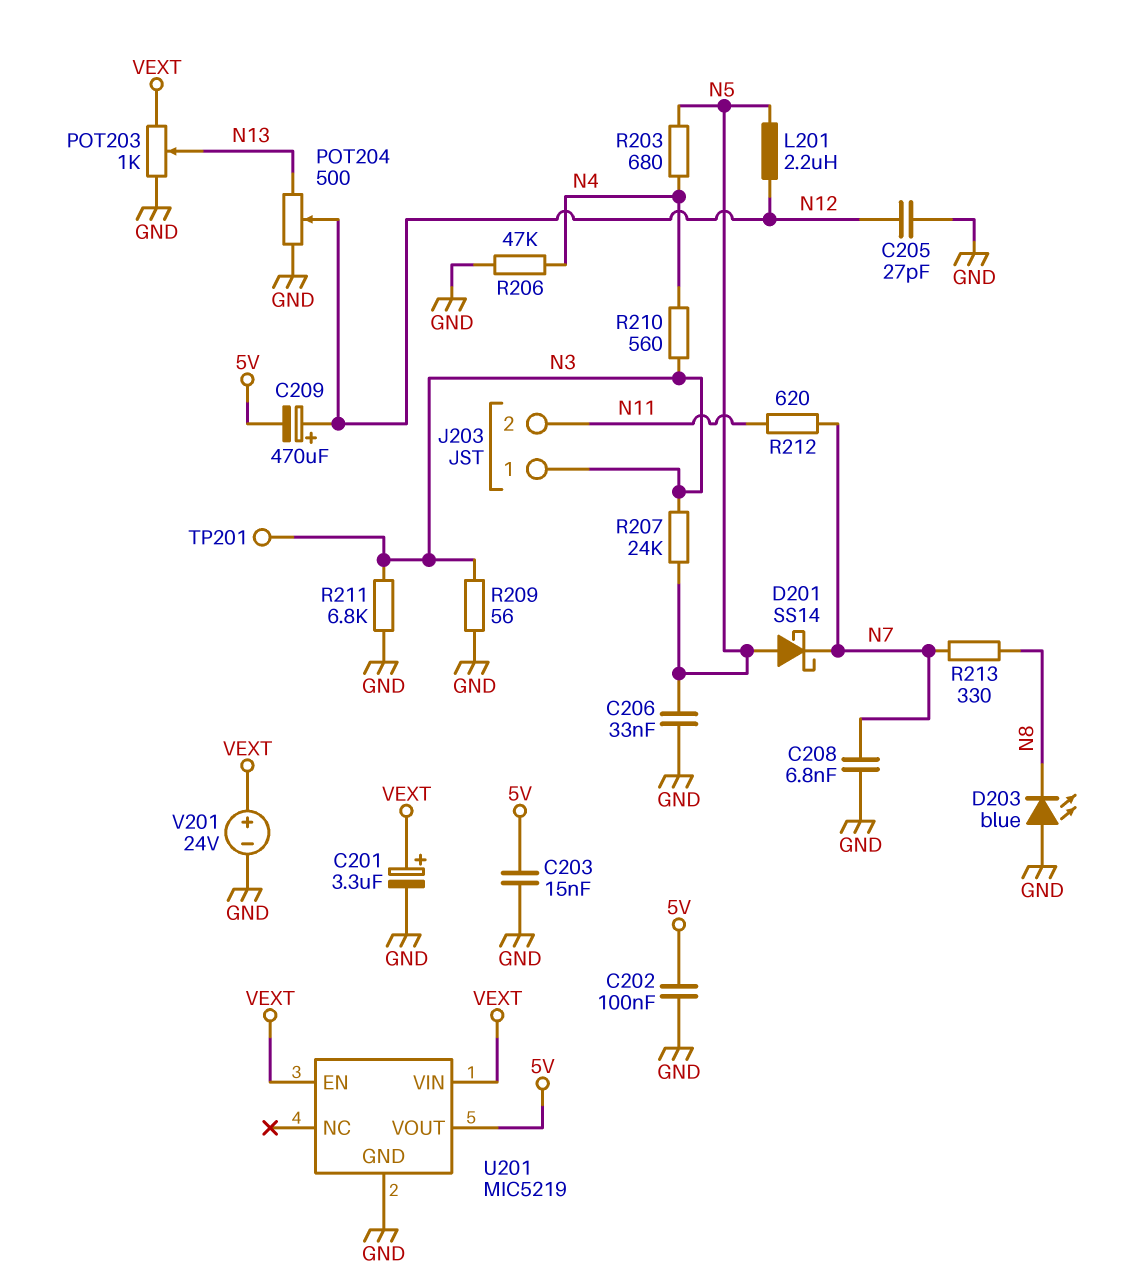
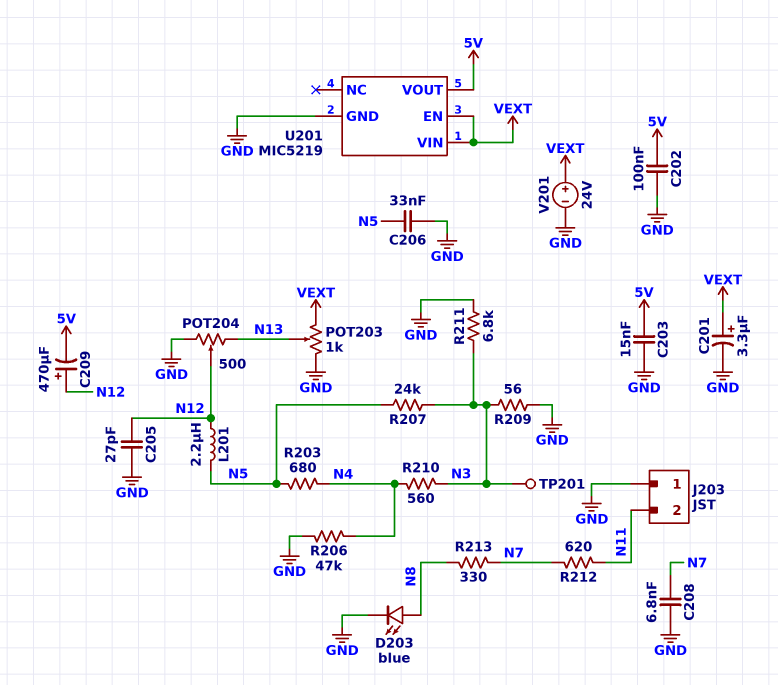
D201: schottky SS14 (A N5, K N7) -> none
D203: LED blue (A GND, K N8) -> LED blue (A N8, K GND)
J203 pin 1: N3 -> GND

